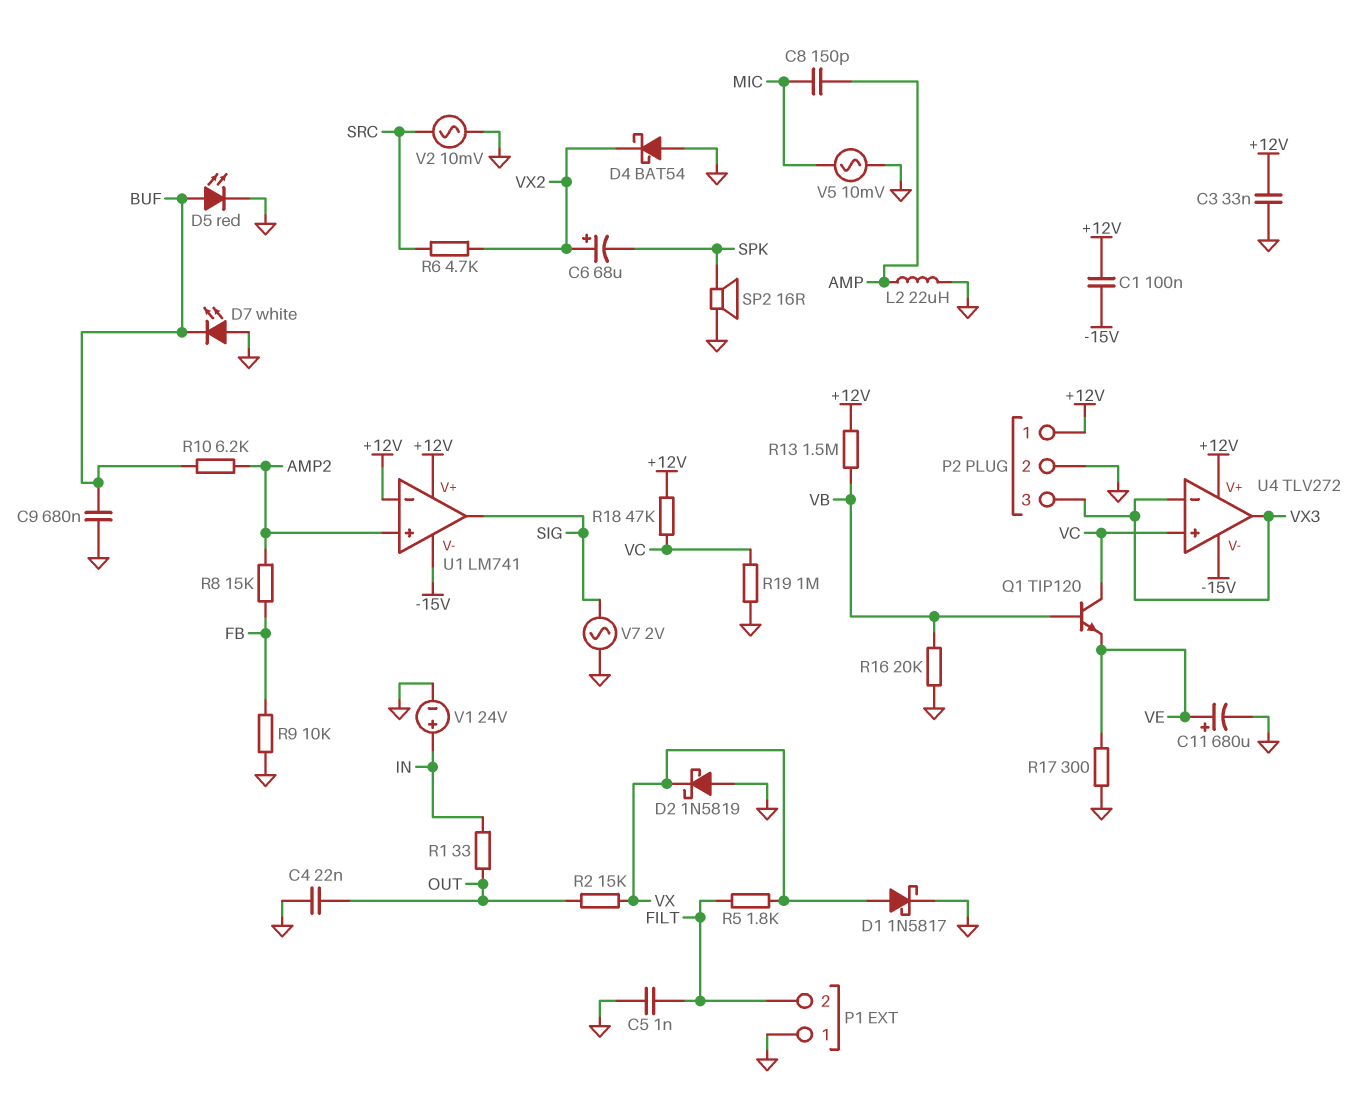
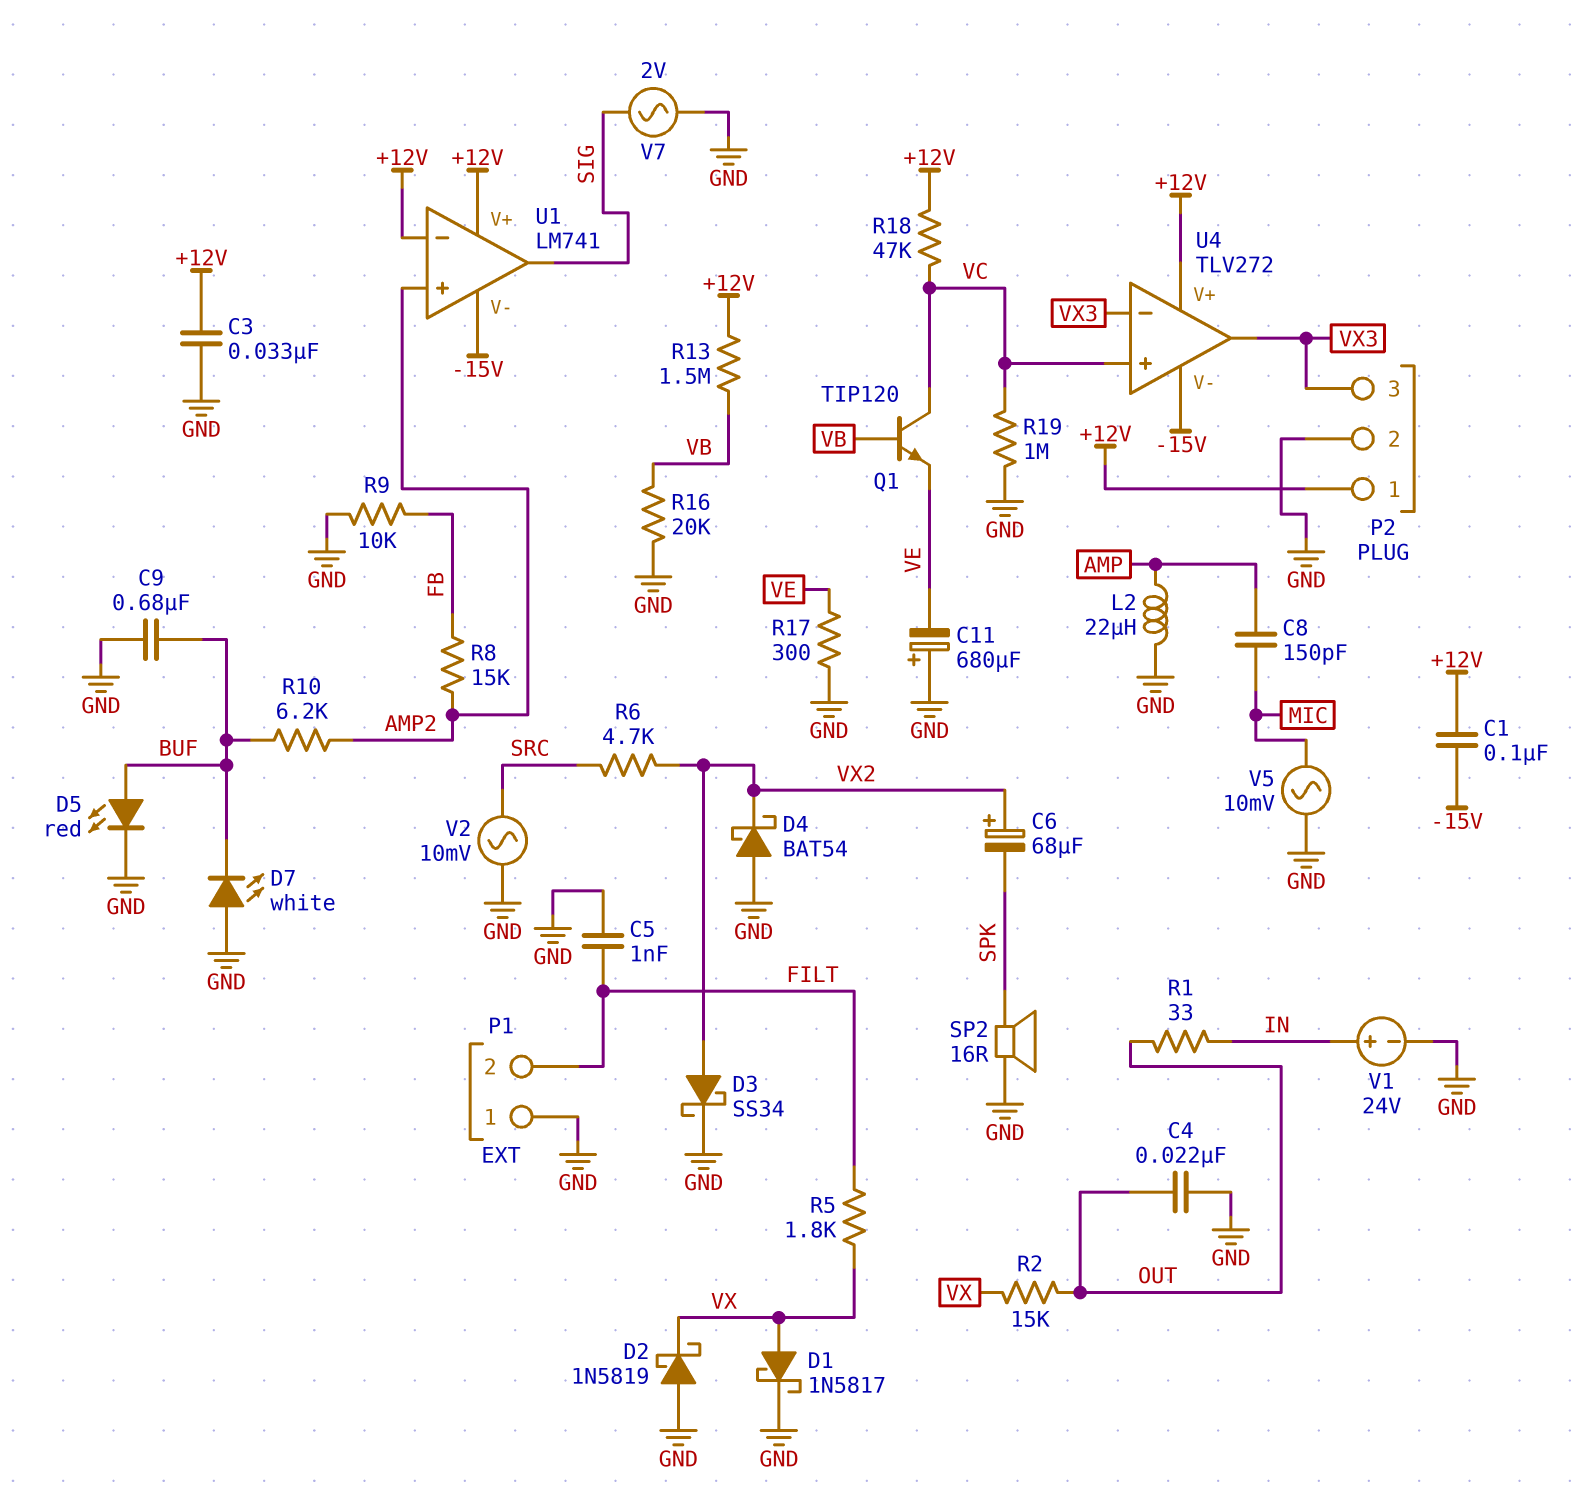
C11: 680uF (plus VE, minus GND) -> 680uF (plus GND, minus VE)
D3: none -> schottky SS34 (A VX2, K GND)

